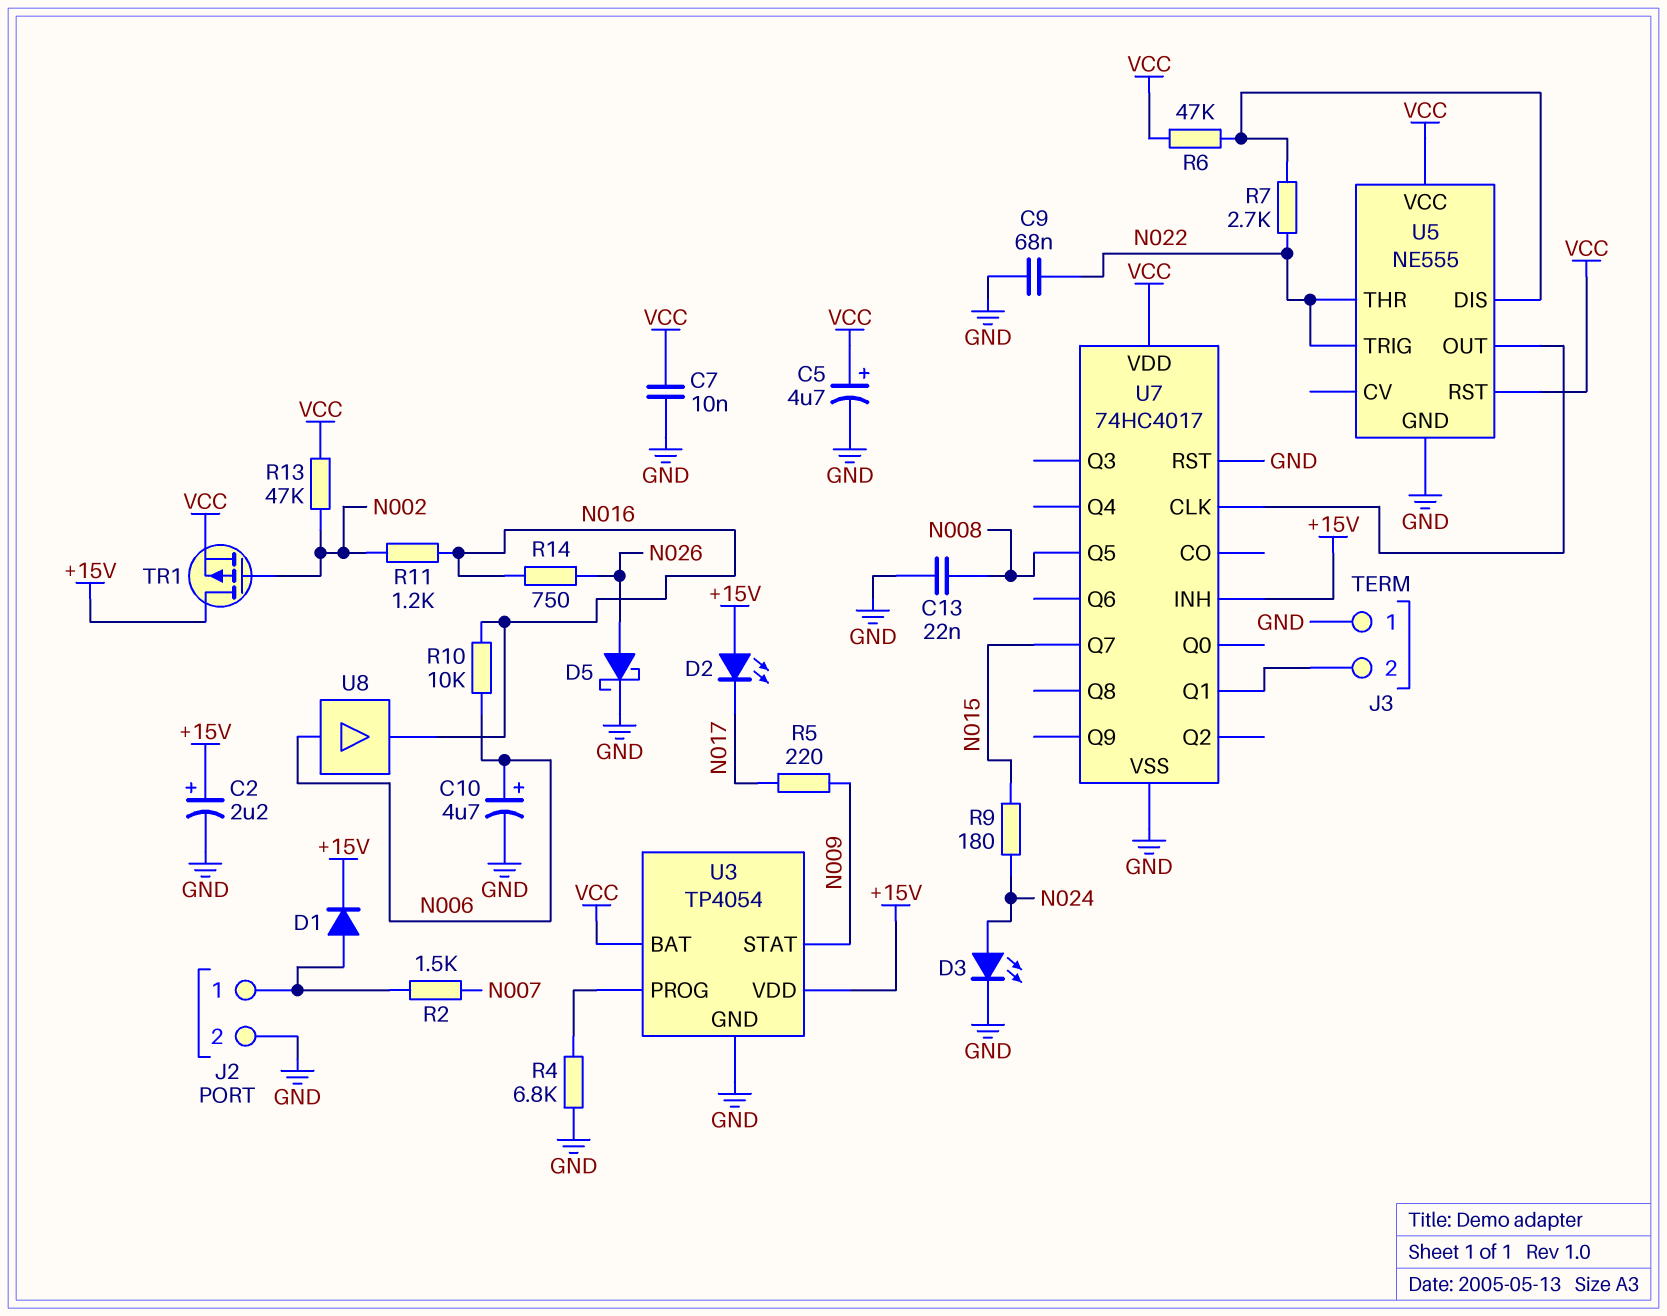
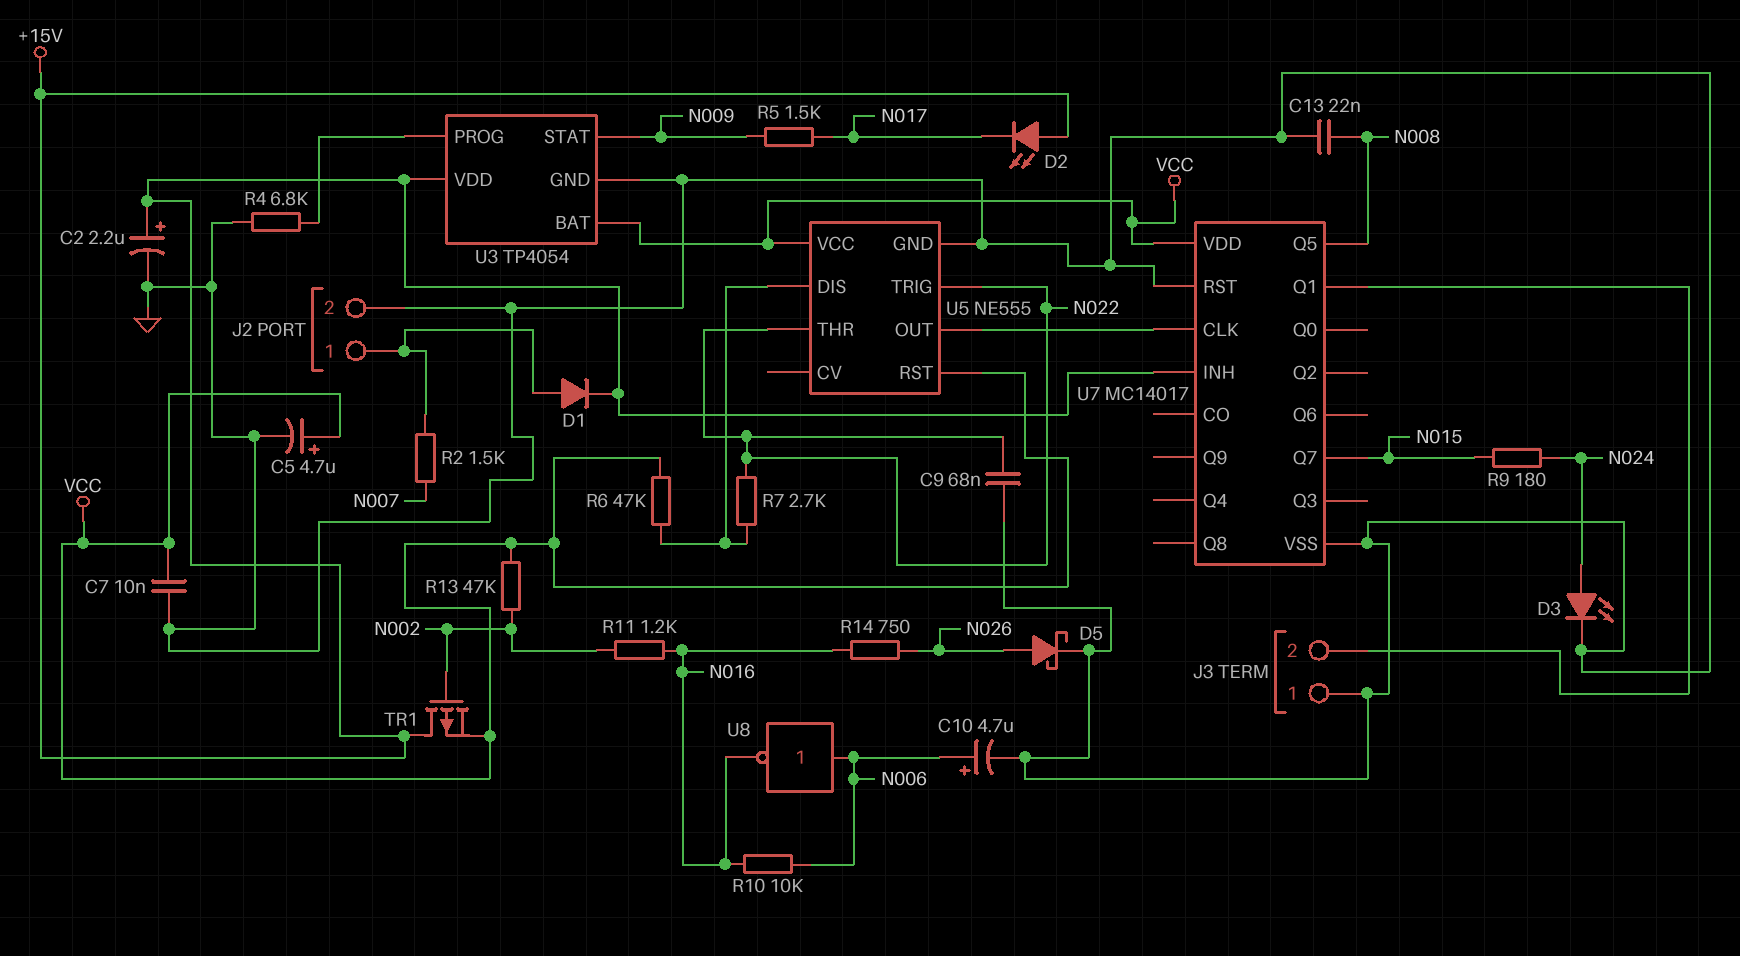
R5: 220 (N009, N017) -> 1.5k (N009, N017)
U7: 74HC4017 -> MC14017
U8: buffer (in N006, out N016) -> NOT (in N006, out N016)

